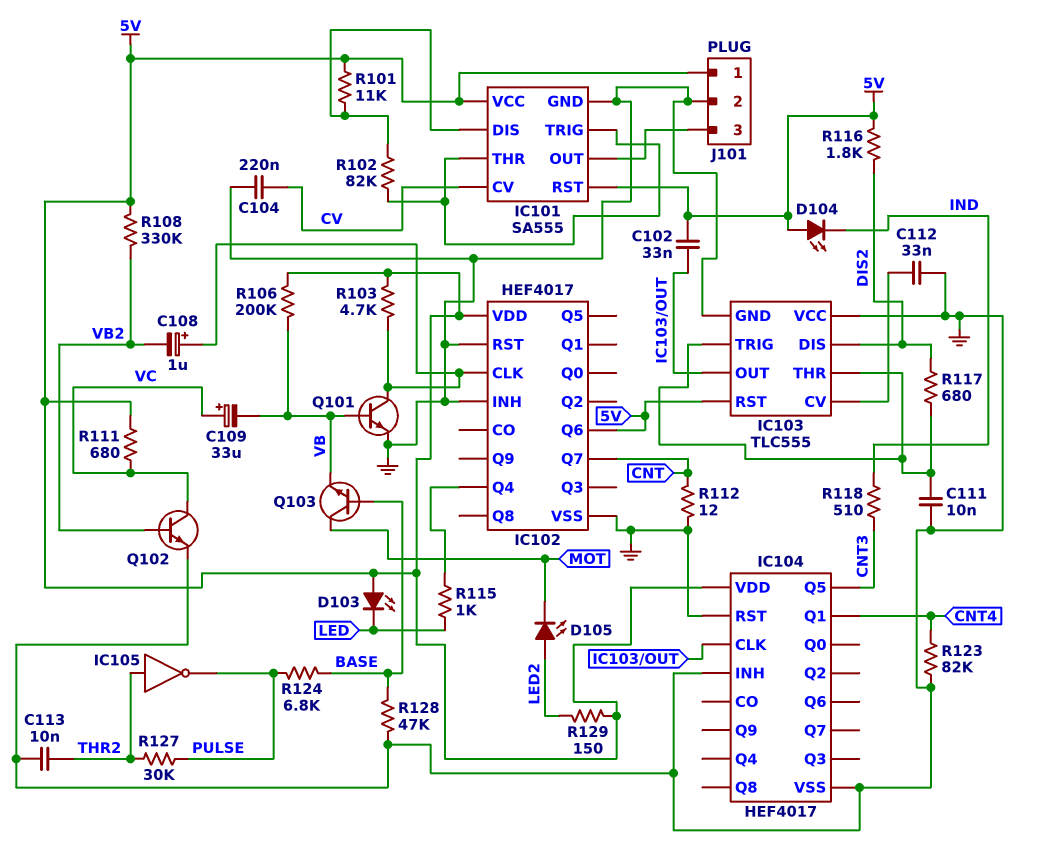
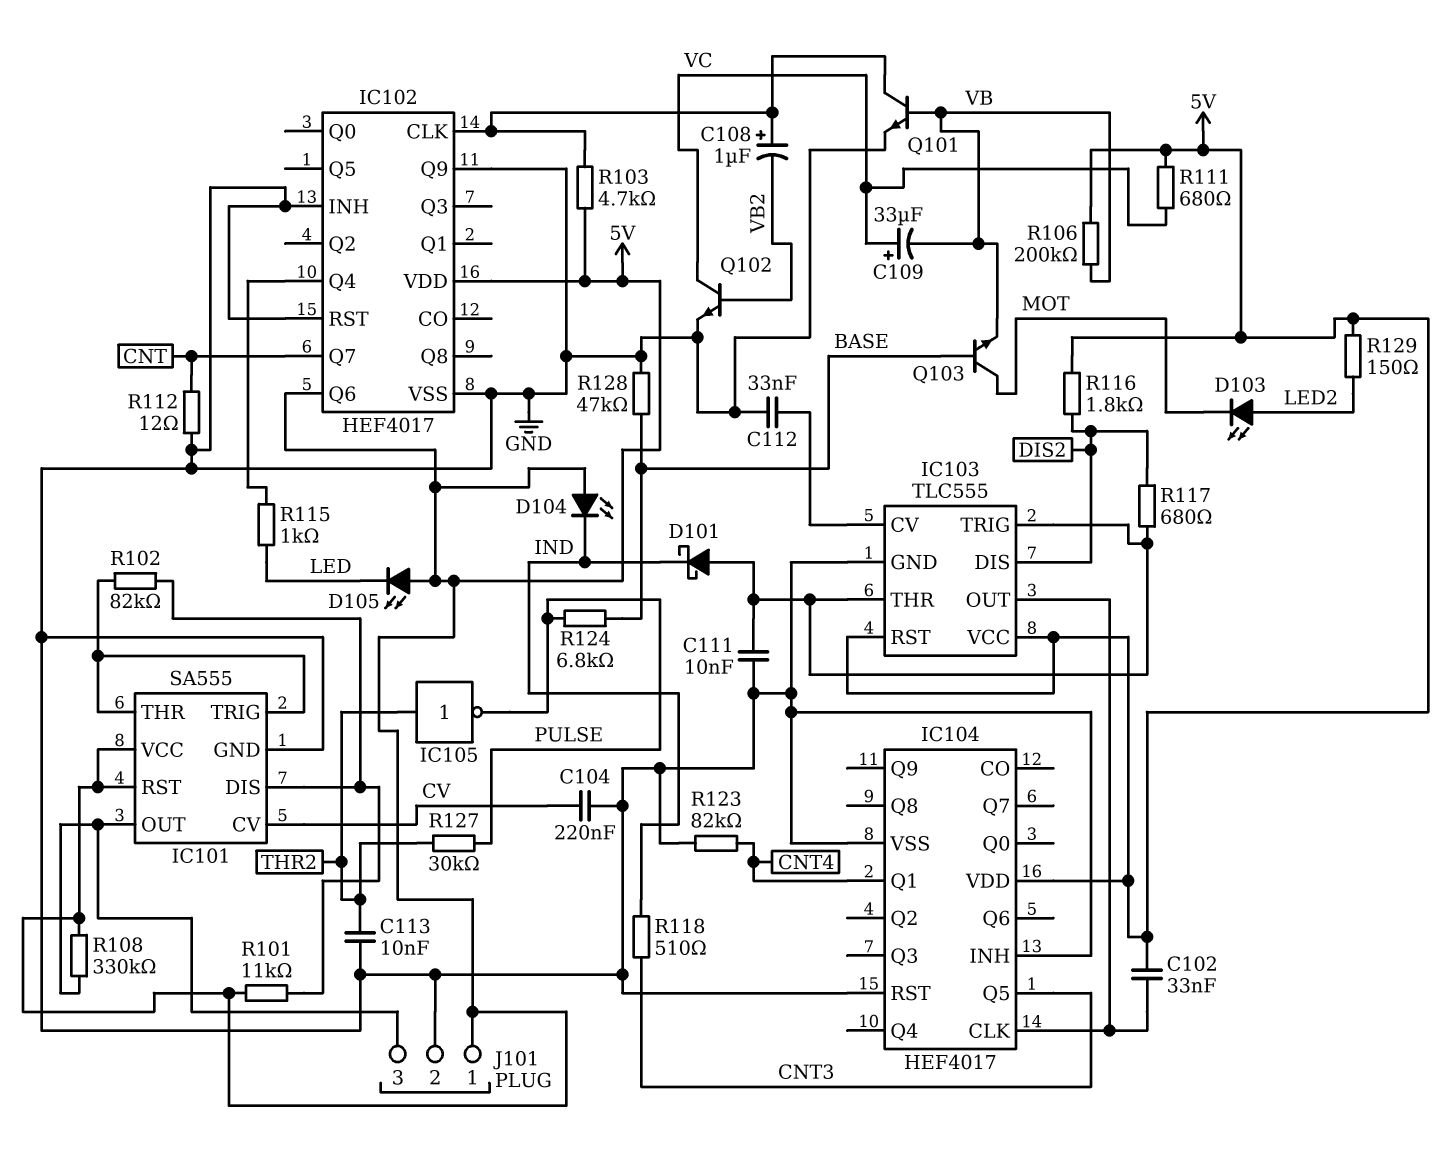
D101: none -> schottky (A IC103/THR, K IND)
D103: LED (A 5V, K LED) -> LED (A LED2, K MOT)
D105: LED (A LED2, K MOT) -> LED (A 5V, K LED)
IC102 pin Q9: none -> GND
IC103 pin VCC: GND -> 5V
R108: 330k (5V, VB2) -> 330k (5V, IC101/OUT)

